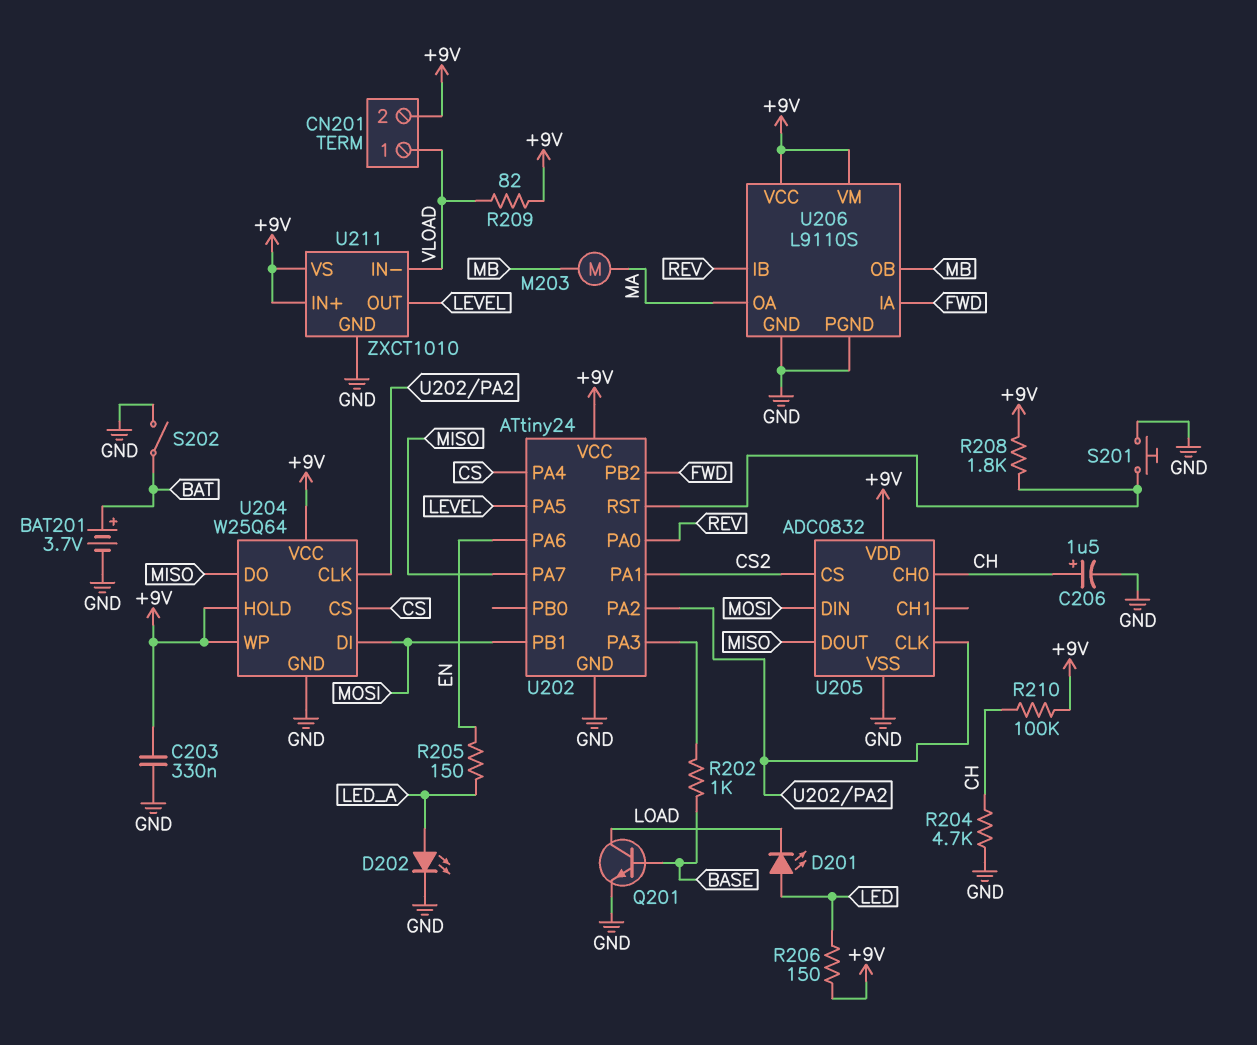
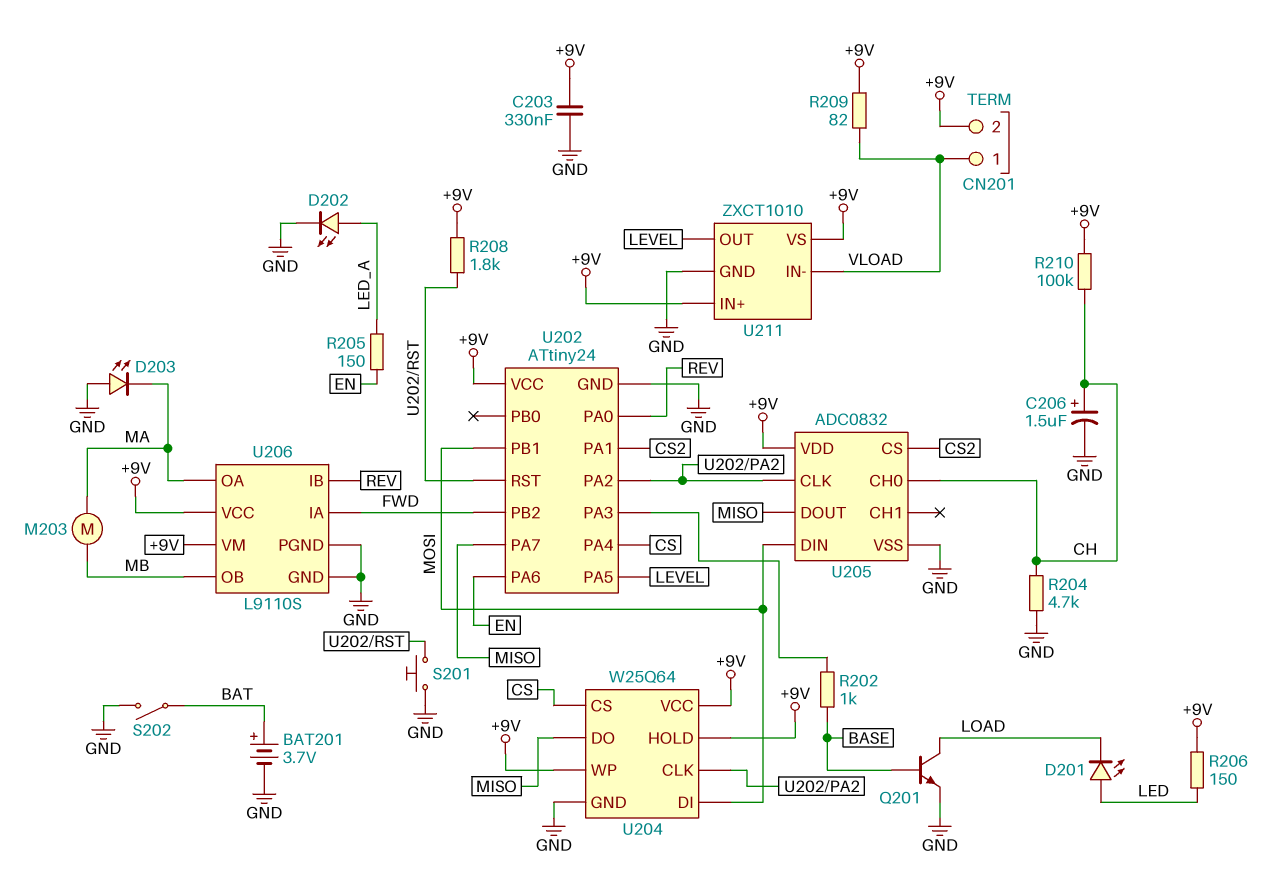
D203: none -> LED (A GND, K MA)

